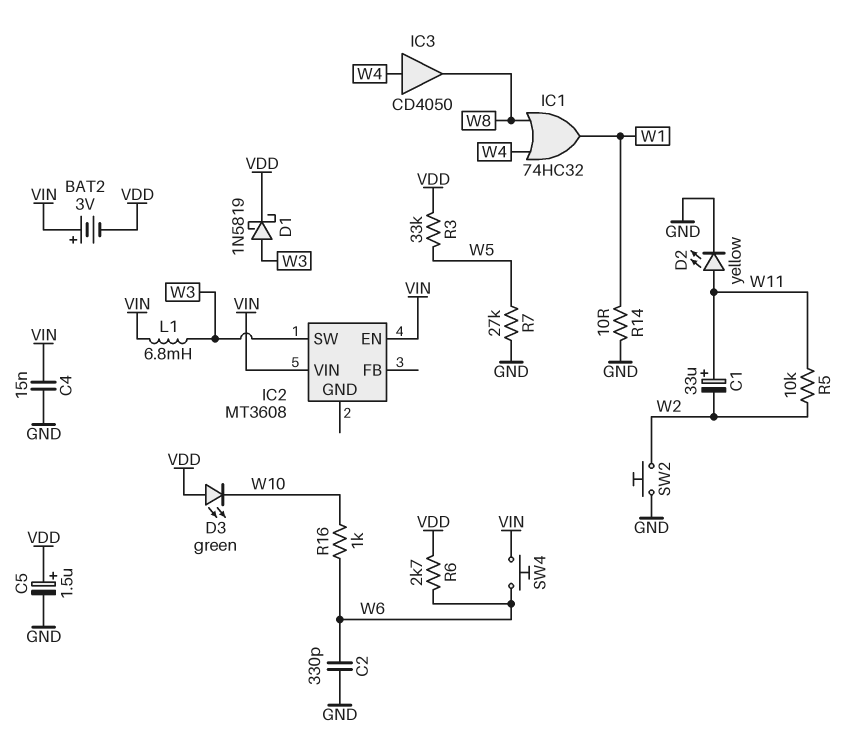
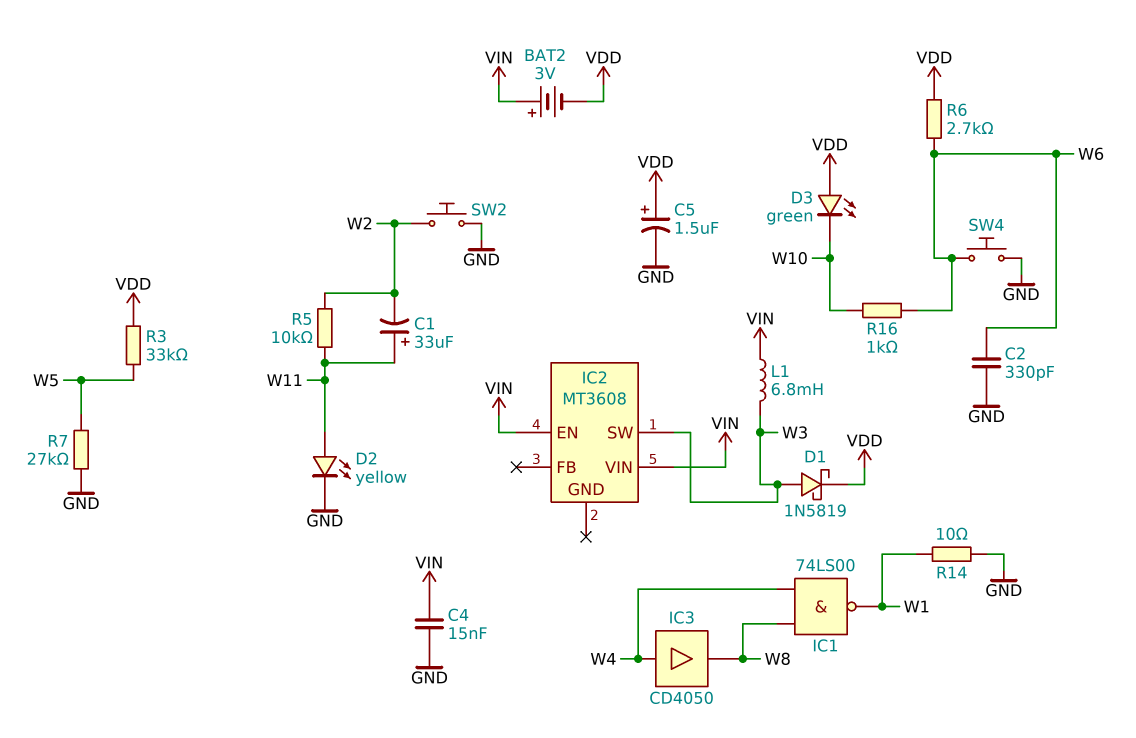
IC1: OR 74HC32 (in W4, in W8, out W1) -> NAND 74LS00 (in W4, in W8, out W1)
SW4: button (VIN, W6) -> button (GND, W6)

